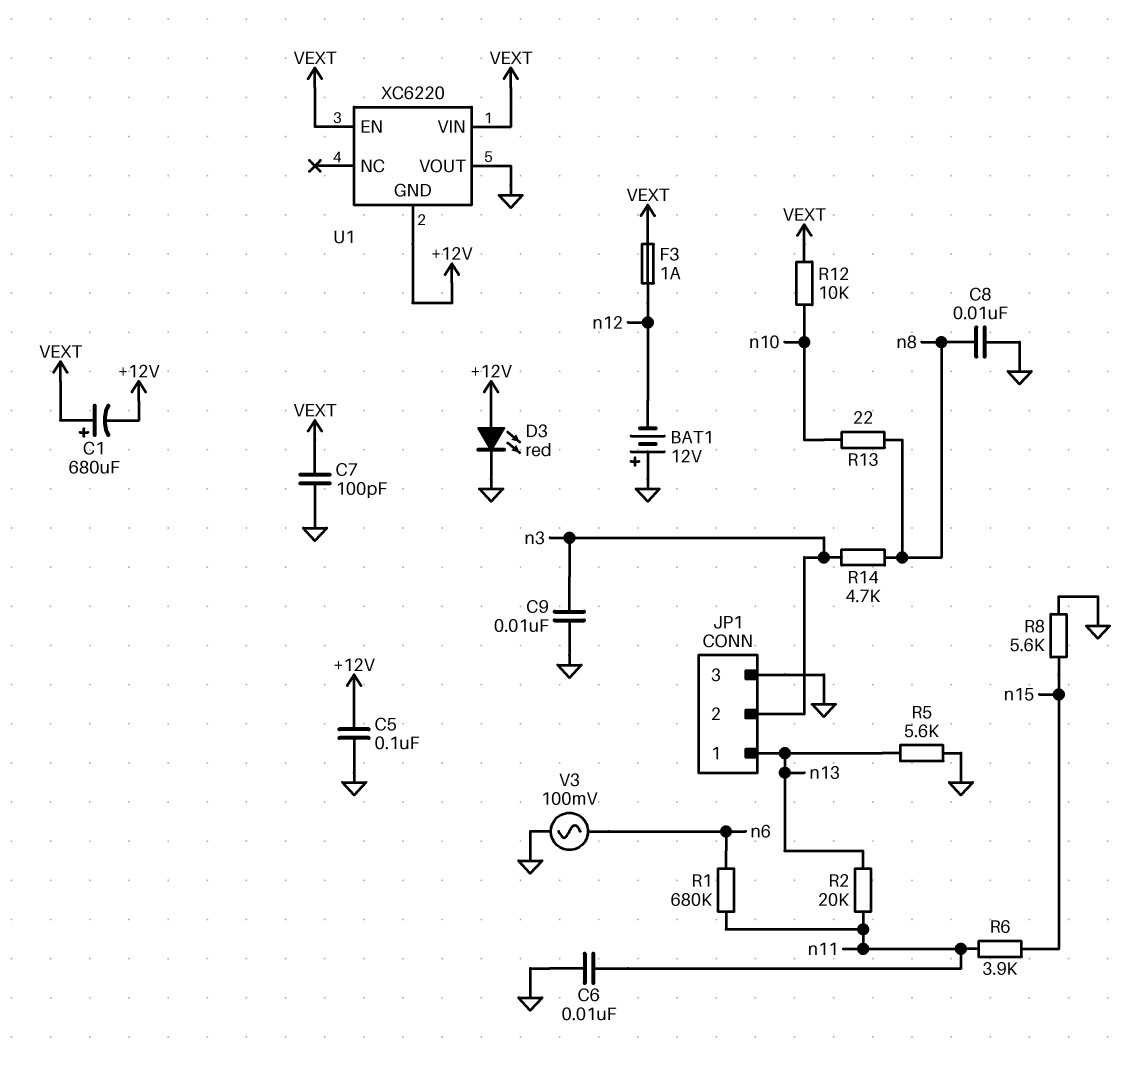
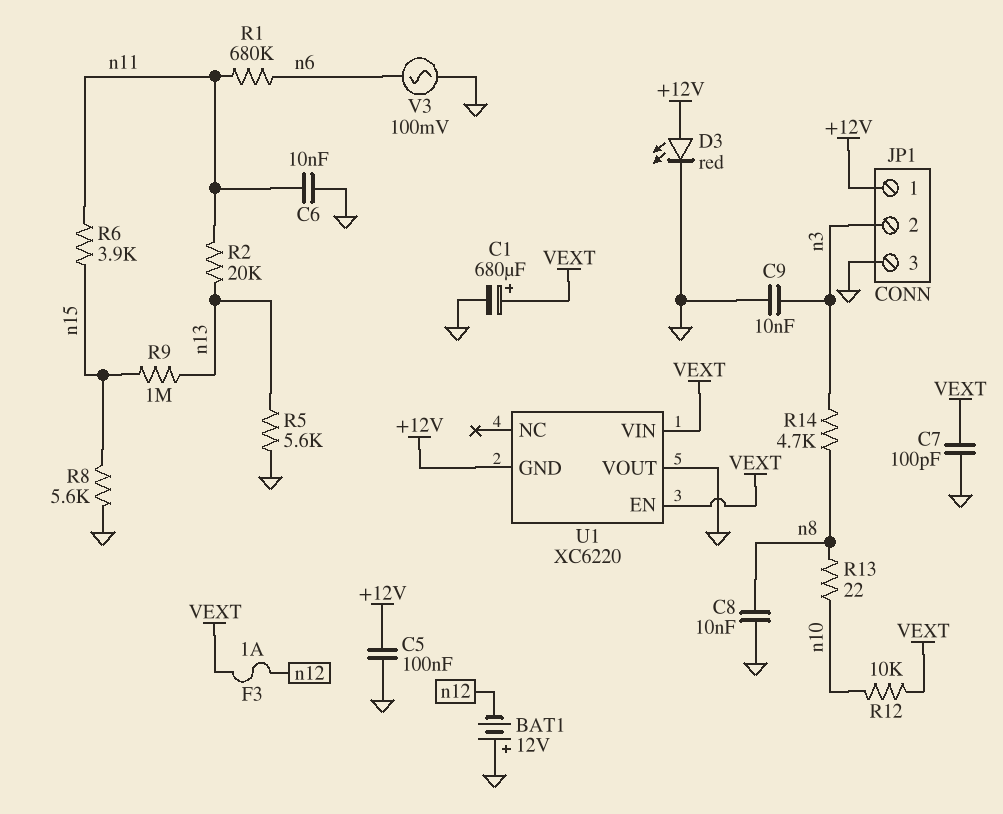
C1: 680uF (plus VEXT, minus +12V) -> 680uF (plus VEXT, minus GND)
JP1 pin 1: n13 -> +12V
R9: none -> 1M (n13, n15)

